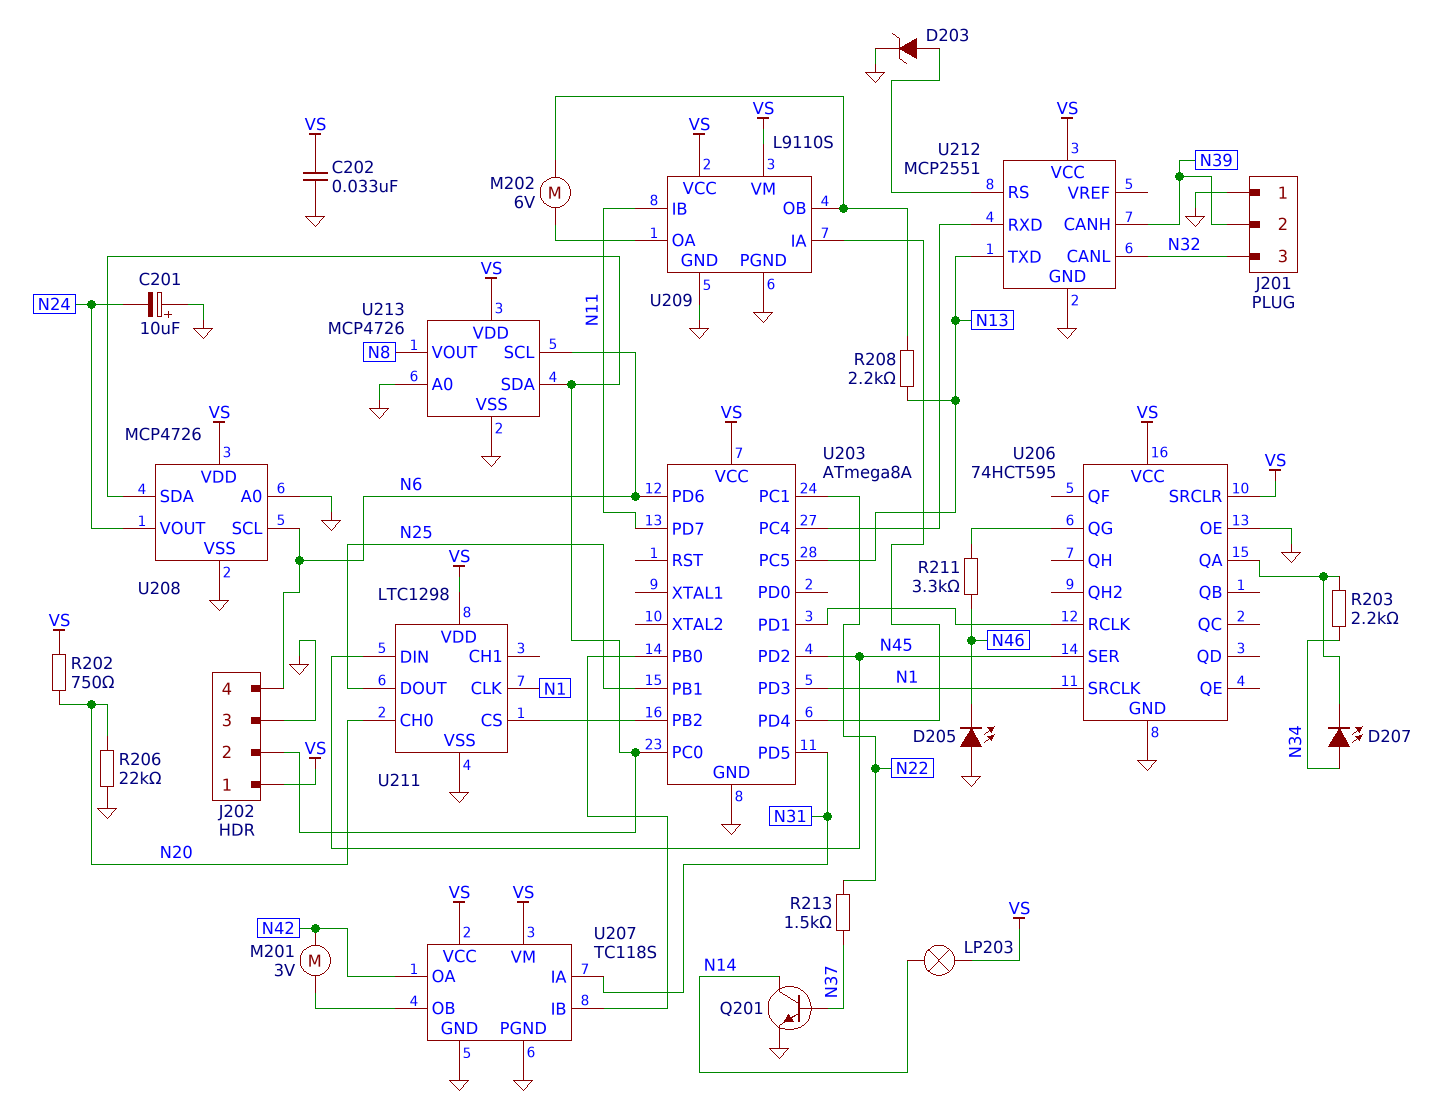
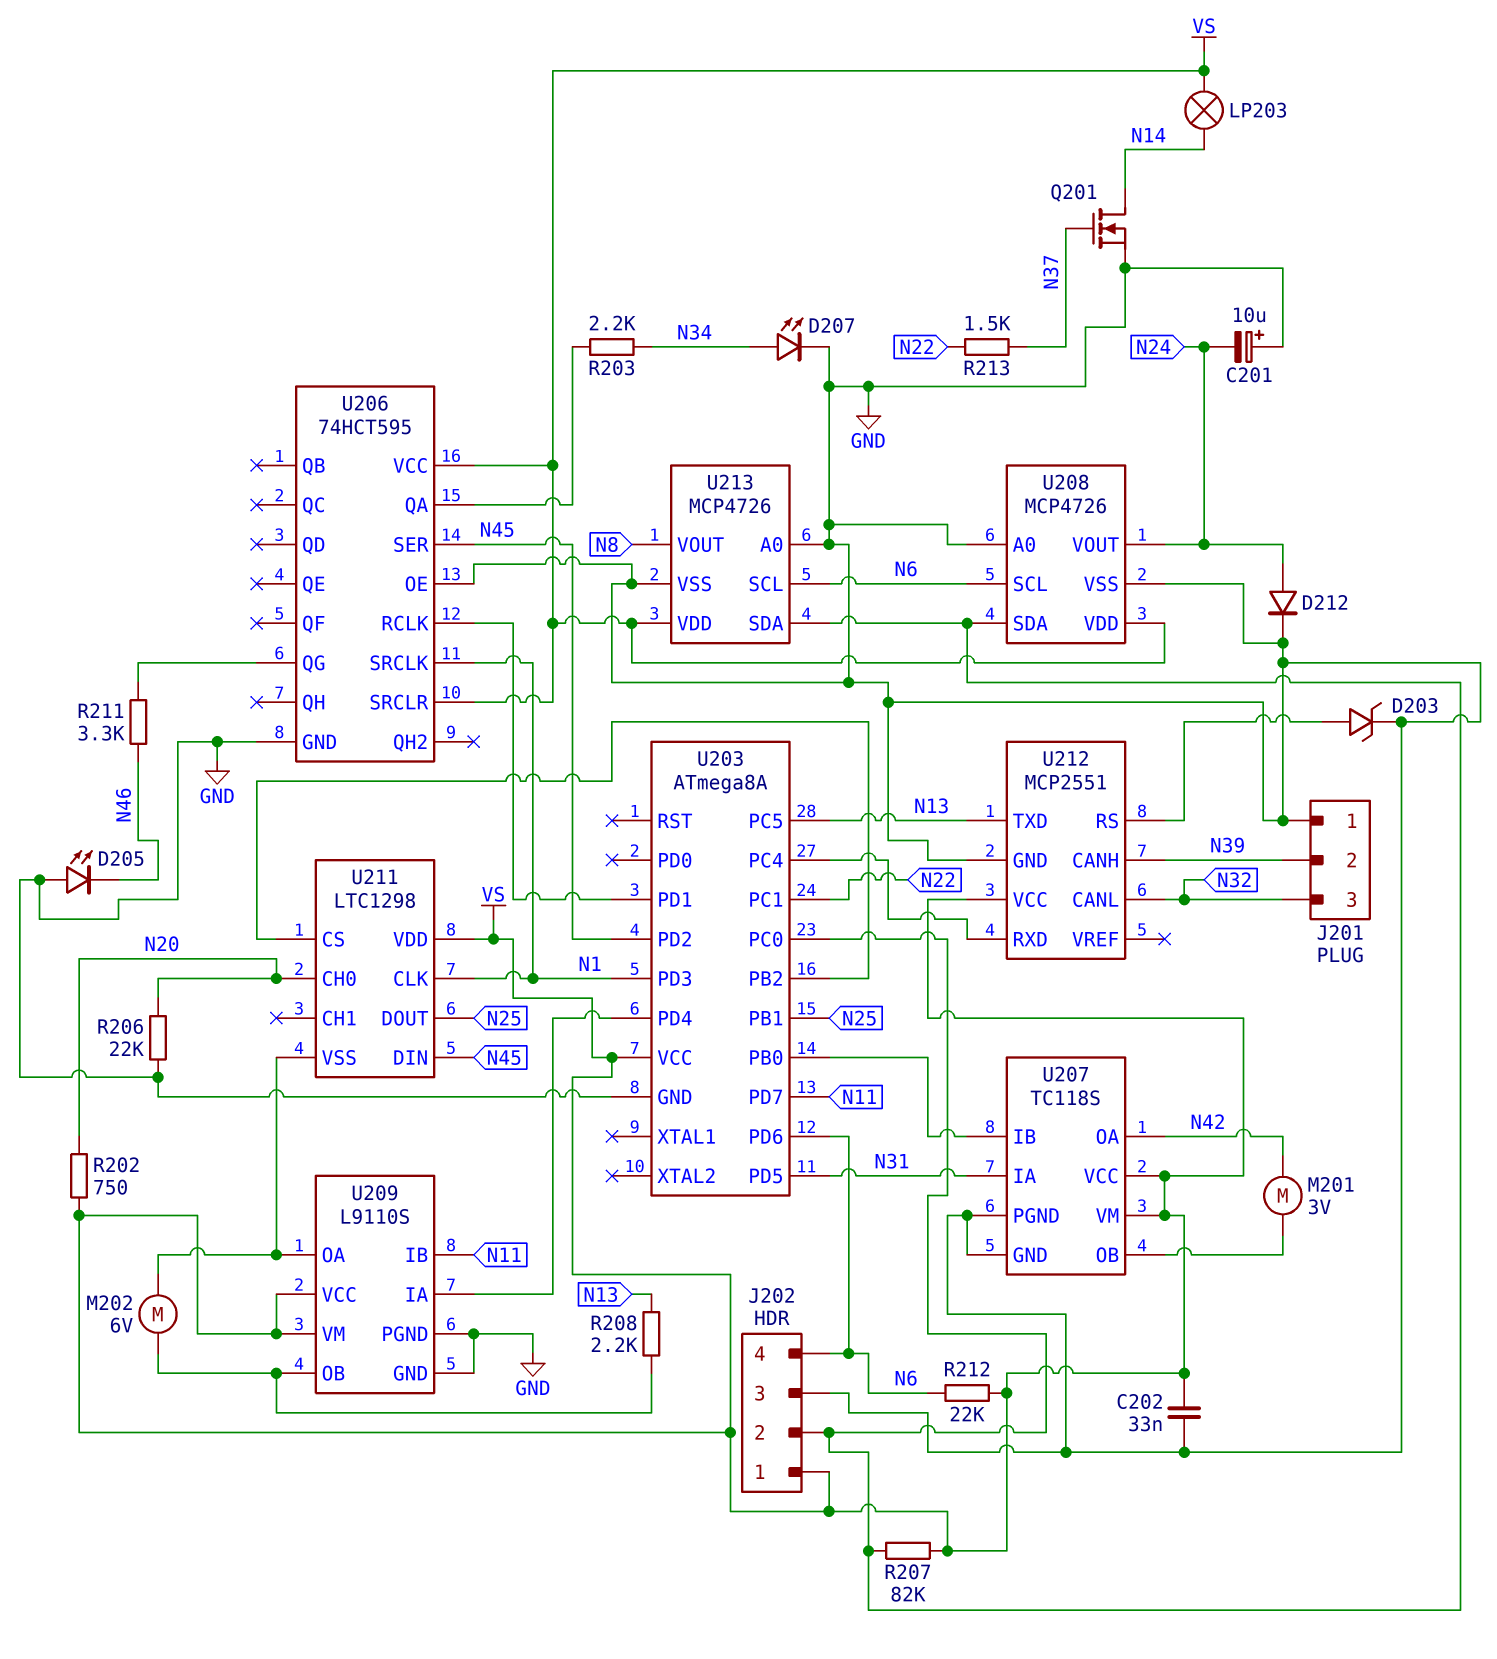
D207: LED (A N34, K U206/QA) -> LED (A N34, K GND)
D212: none -> diode (A N24, K GND)
Q201: NPN (B N37, C N14, E GND) -> NMOS (G N37, D N14, S GND)
R207: none -> 82k (J202/2, VS)
R212: none -> 22k (N6, VS)
U211 pin VSS: GND -> U209/OA

